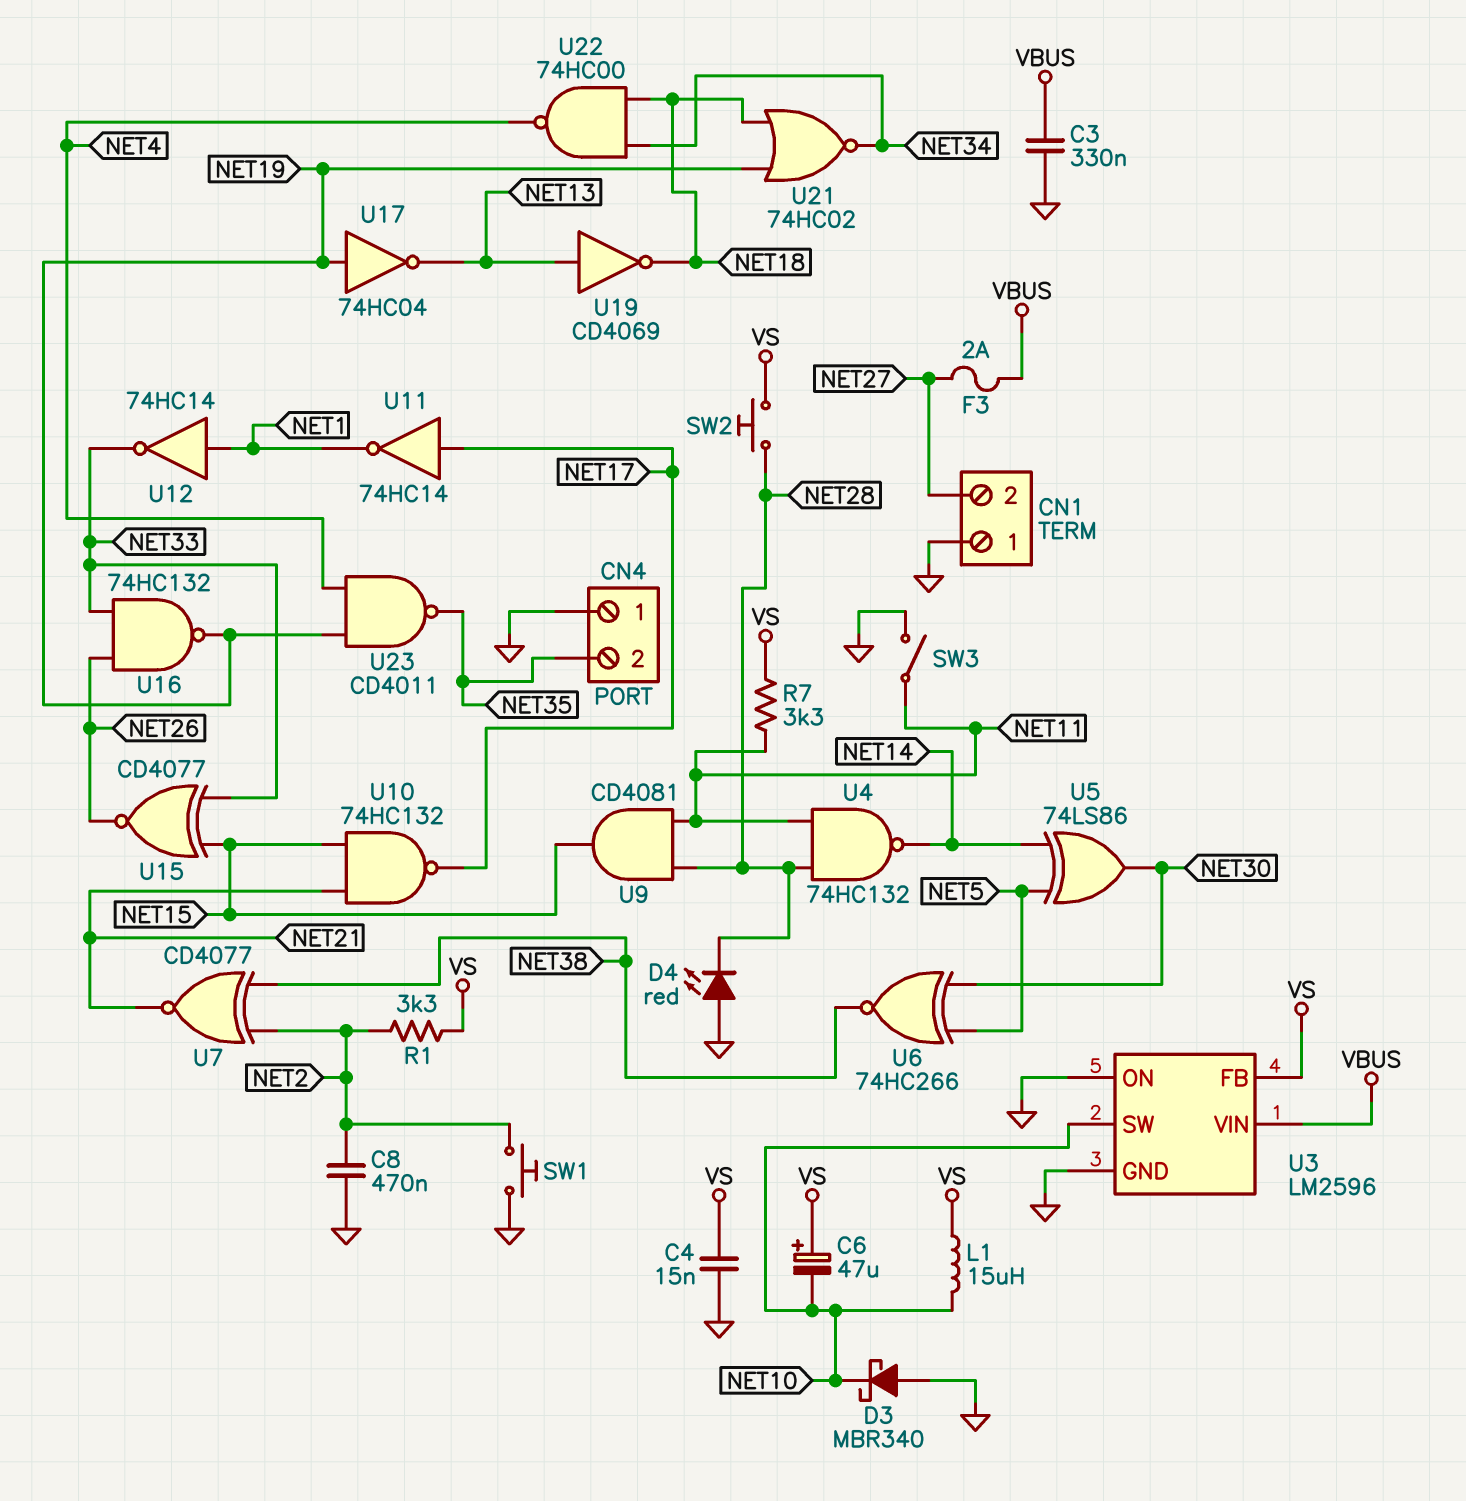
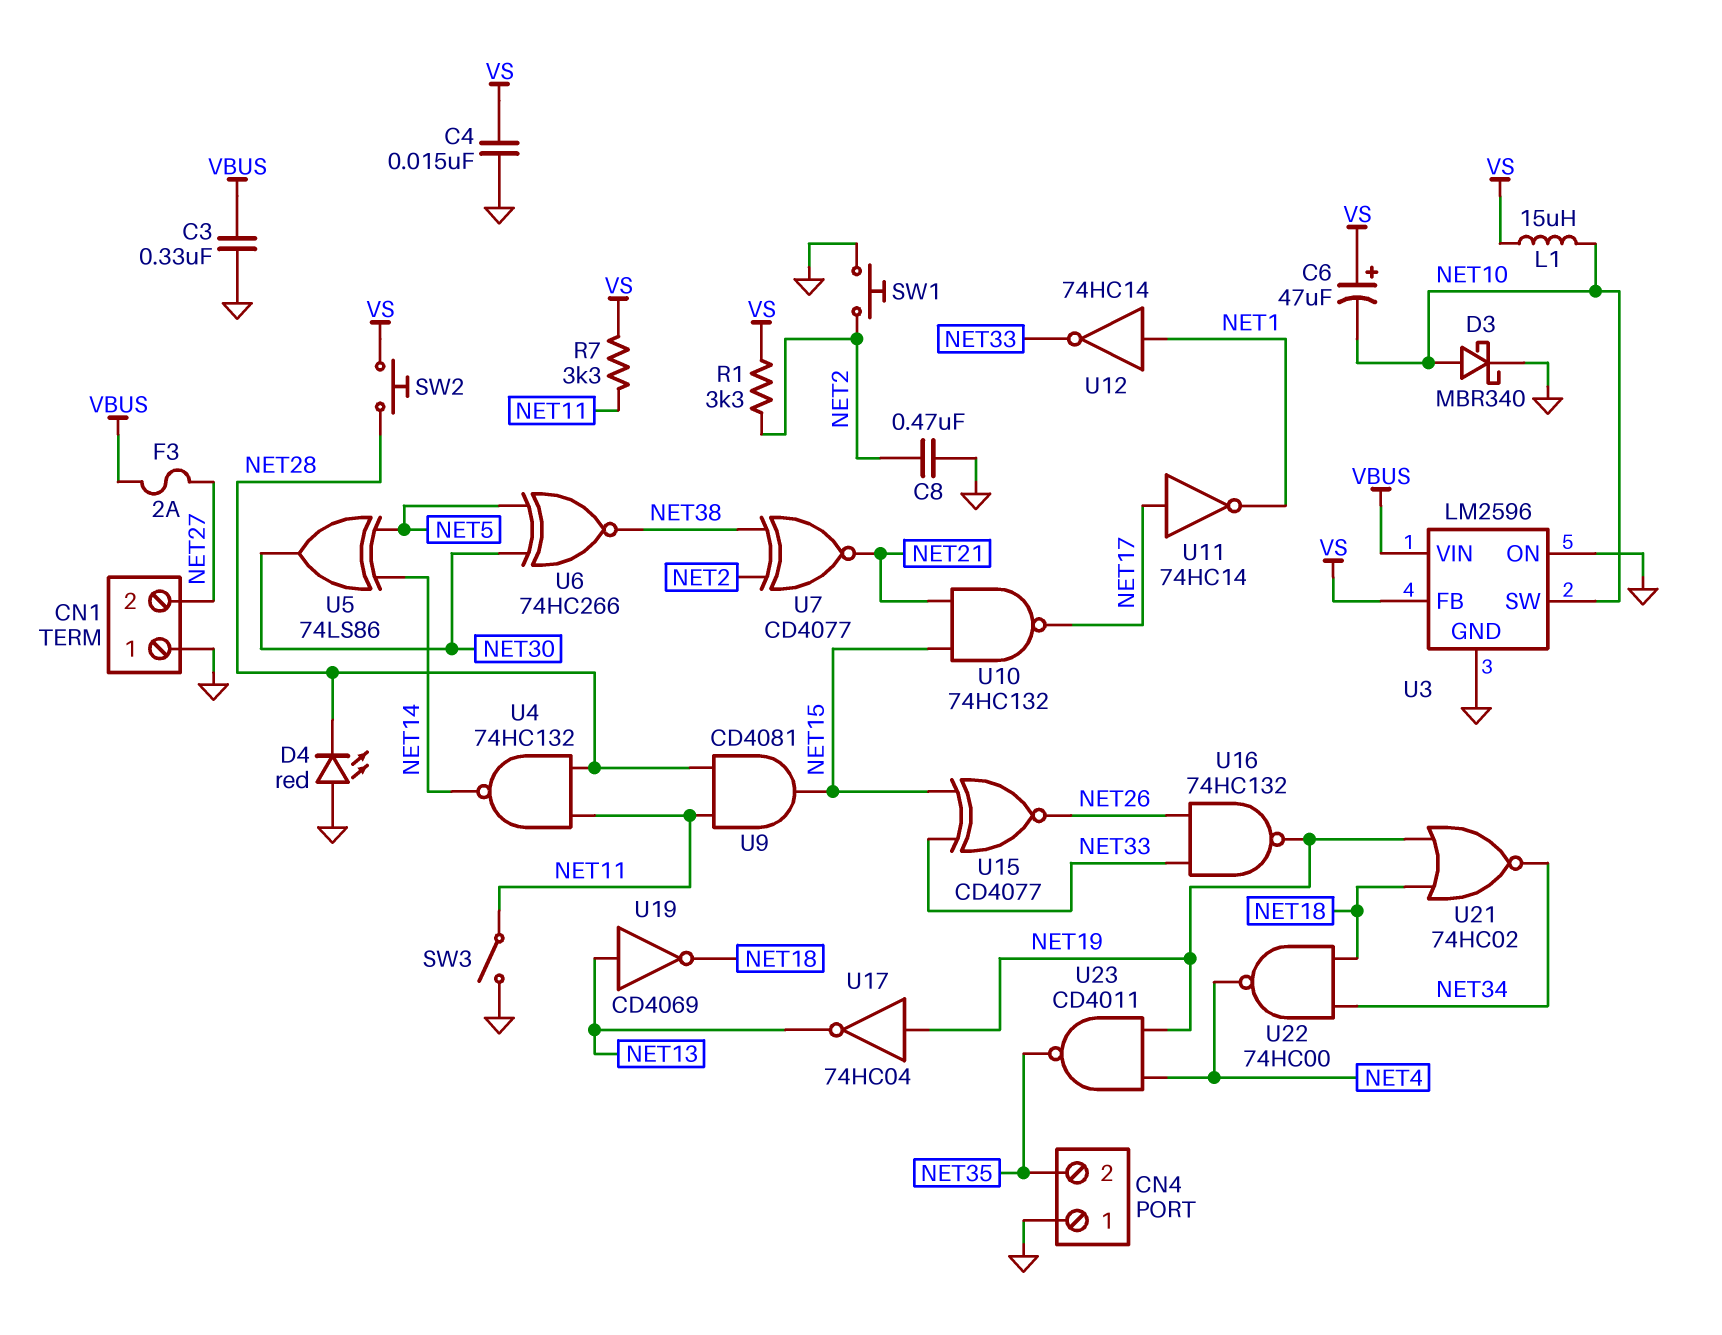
D3: schottky MBR340 (A GND, K NET10) -> schottky MBR340 (A NET10, K GND)

